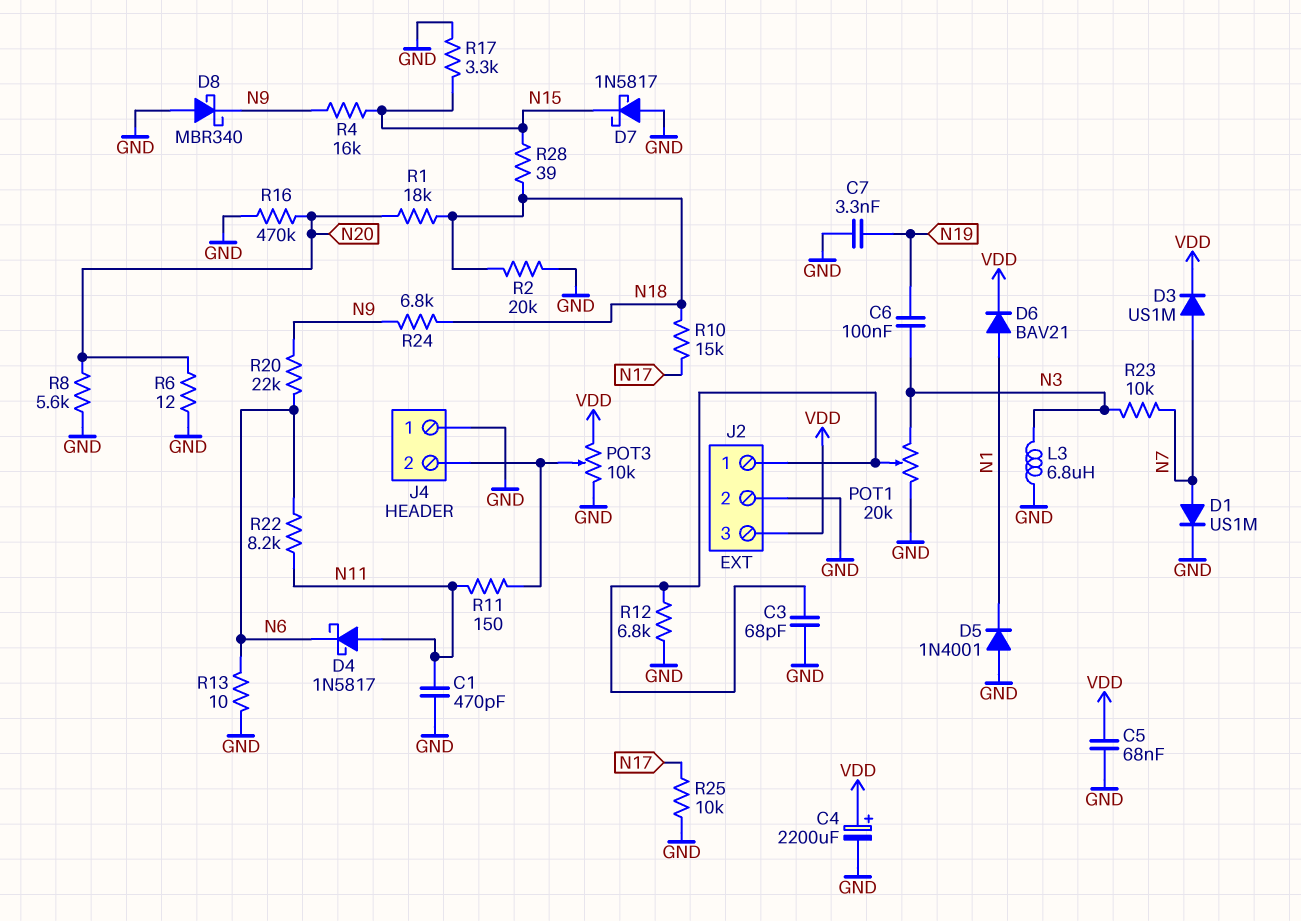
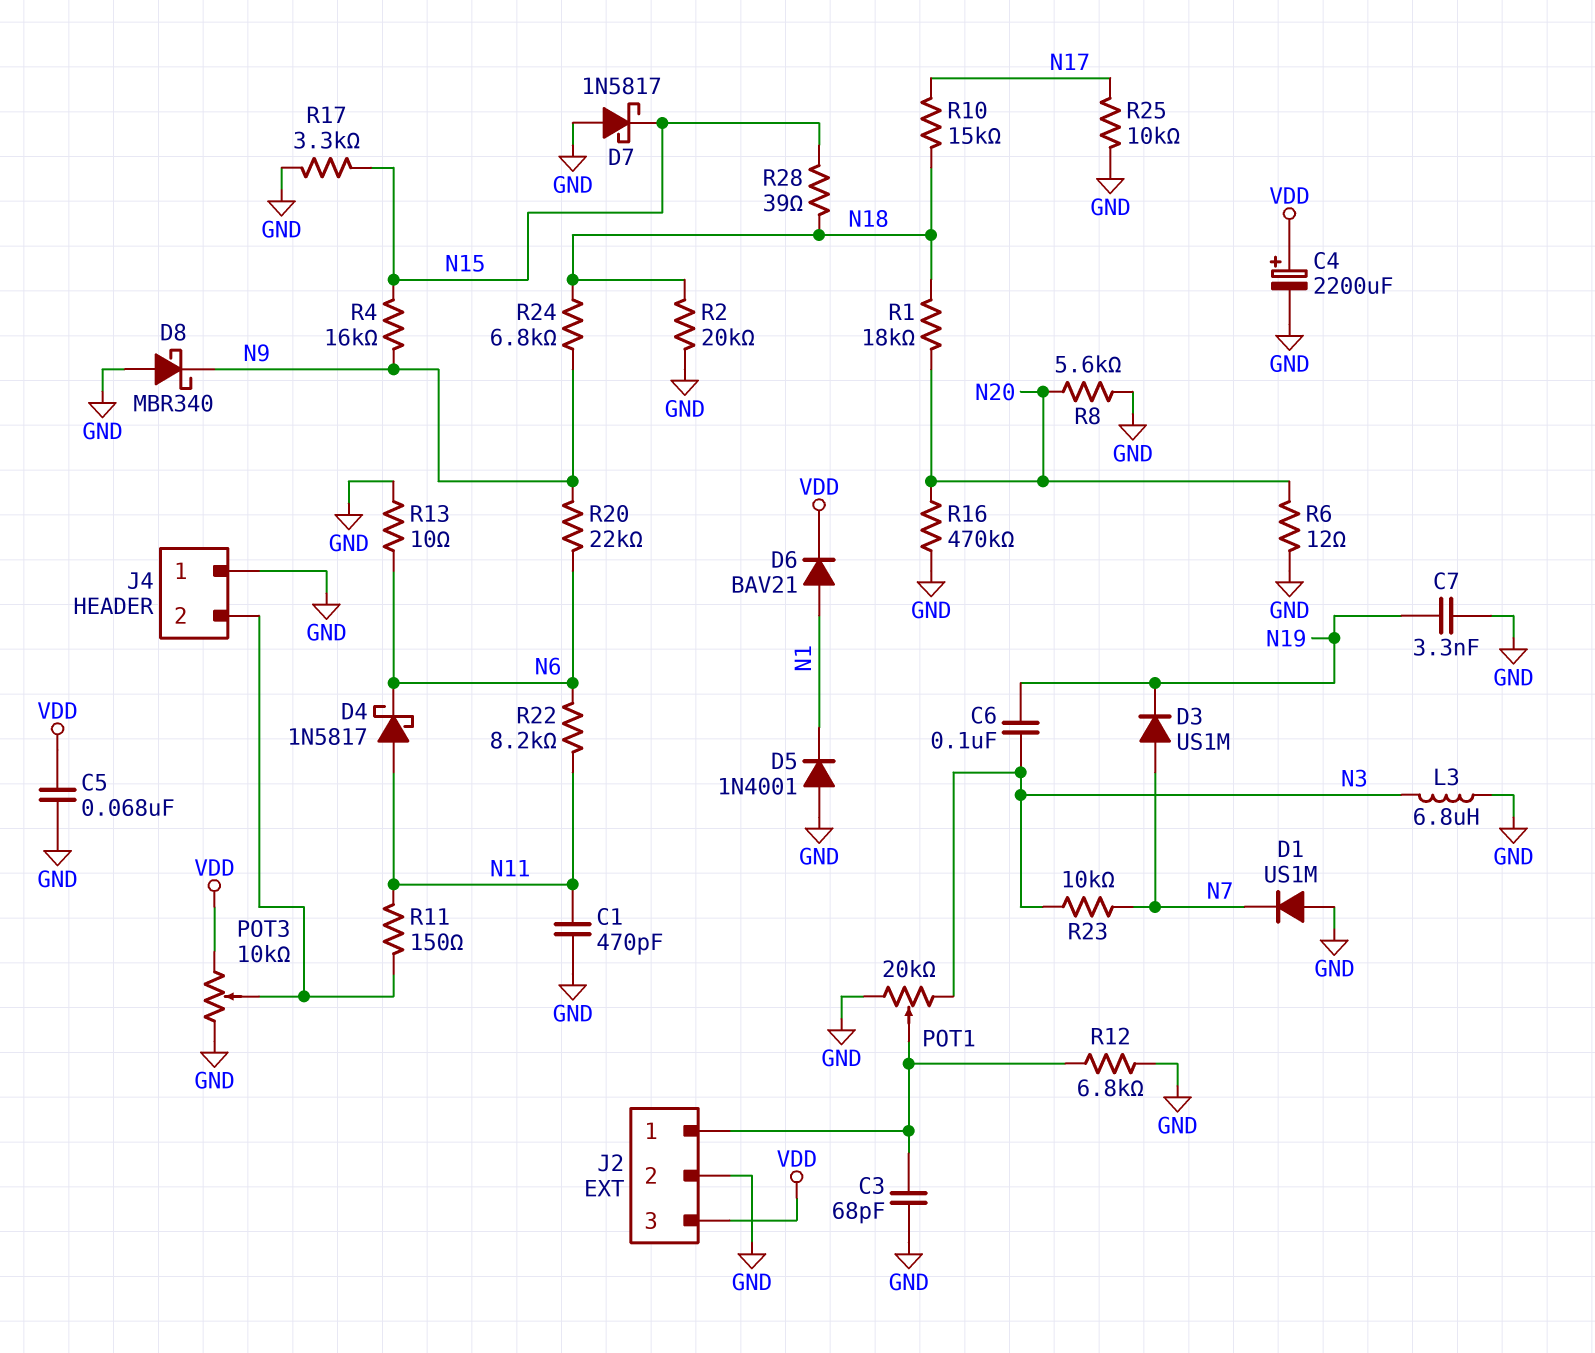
D1: diode US1M (A N7, K GND) -> diode US1M (A GND, K N7)
D3: diode US1M (A N7, K VDD) -> diode US1M (A N7, K N19)

